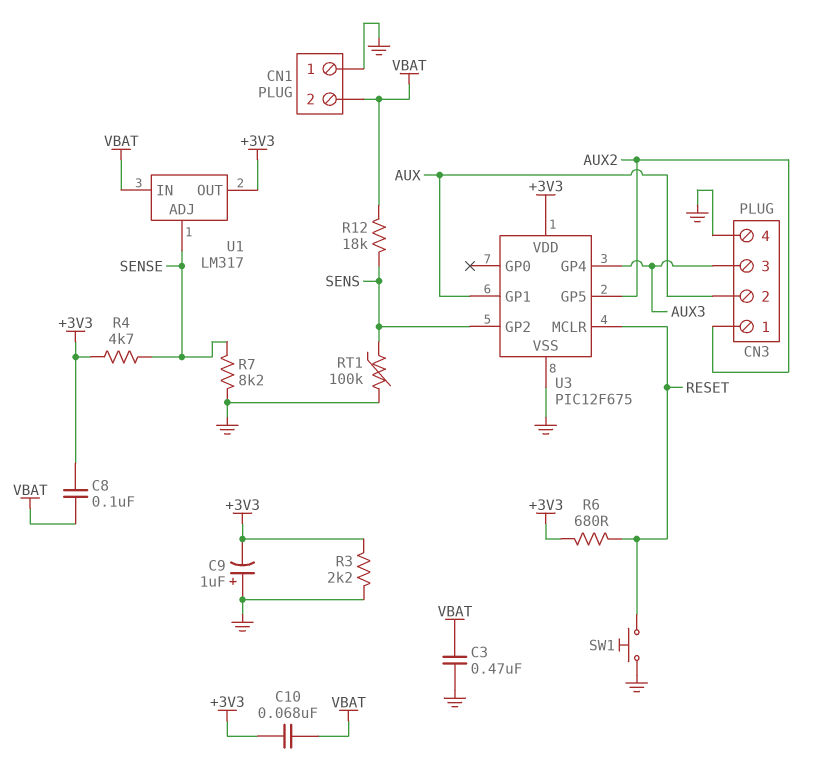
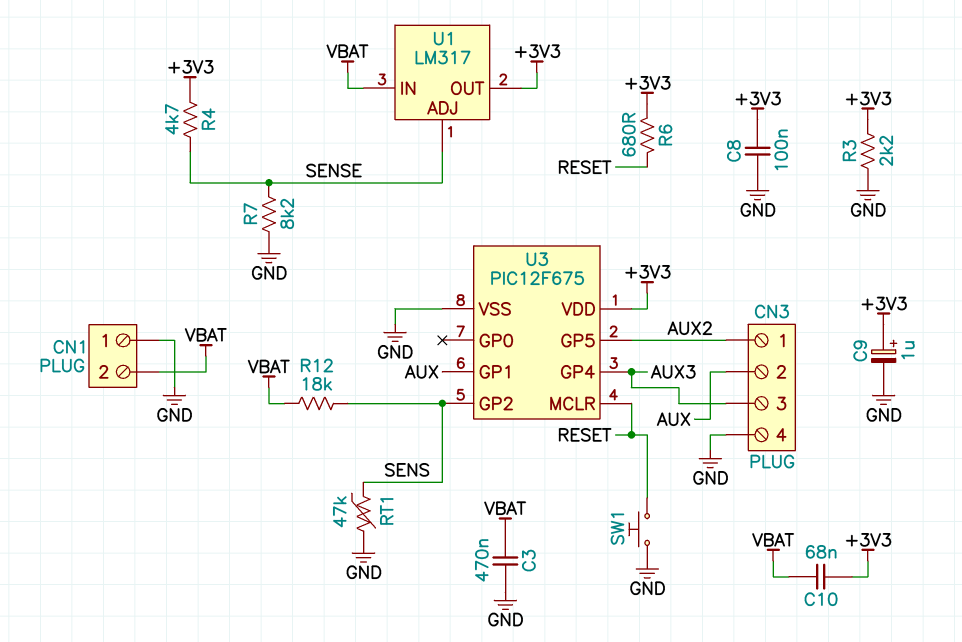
C8: 100nF (+3V3, VBAT) -> 100nF (+3V3, GND)
C9: 1uF (plus GND, minus +3V3) -> 1uF (plus +3V3, minus GND)
RT1: 100k (GND, SENS) -> 47k (GND, SENS)

